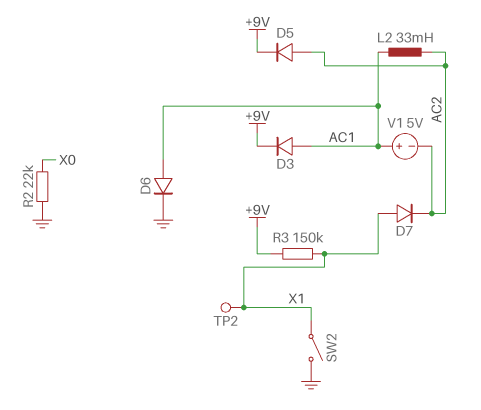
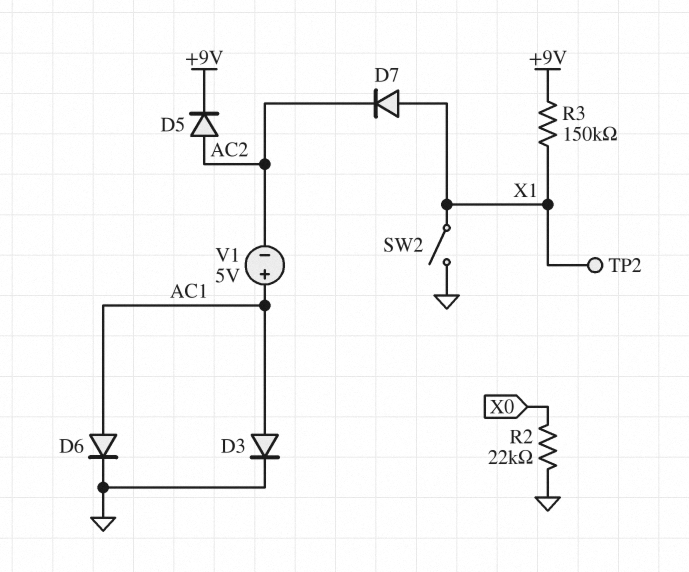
D3: diode (A AC1, K +9V) -> diode (A AC1, K GND)
L2: 33mH (AC1, AC2) -> none

